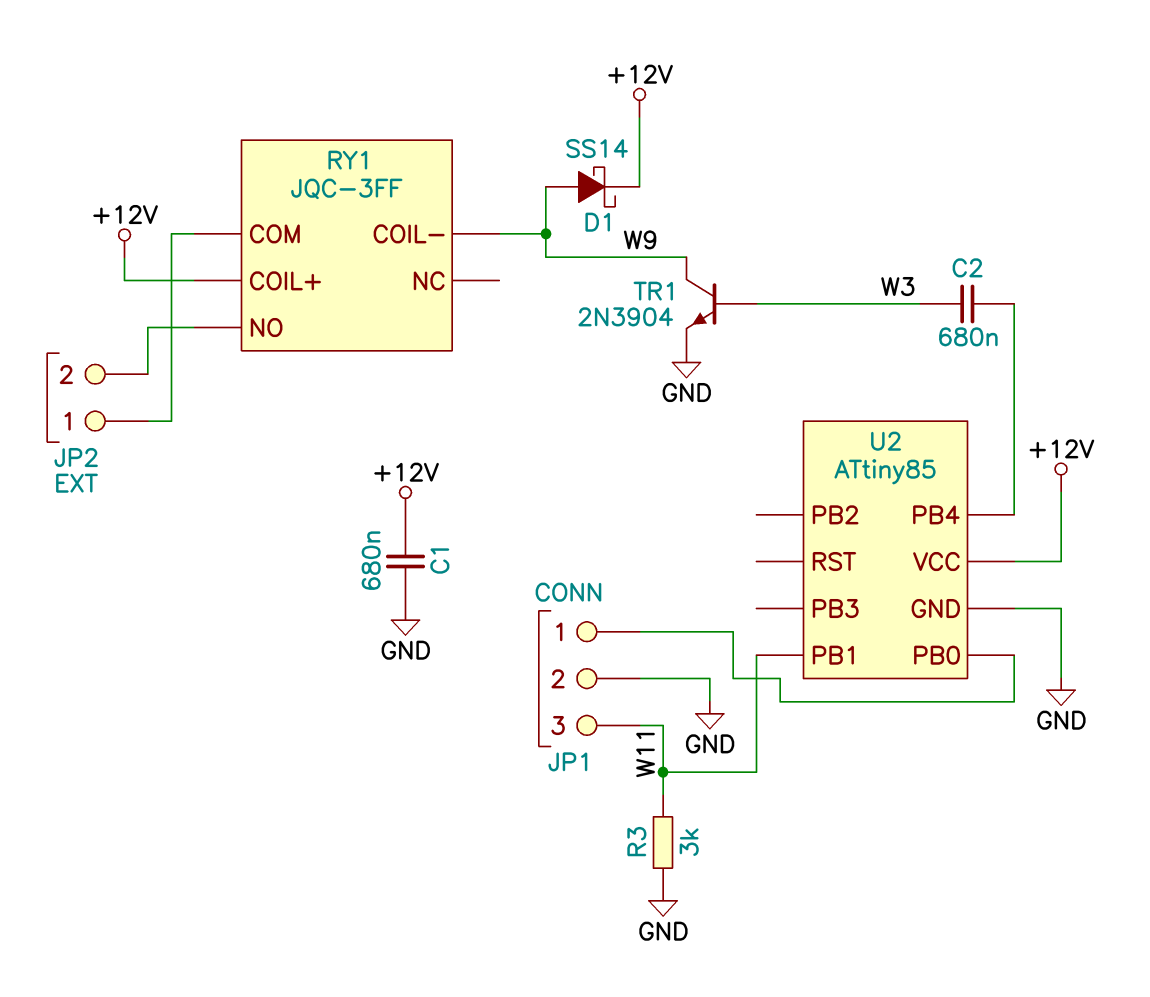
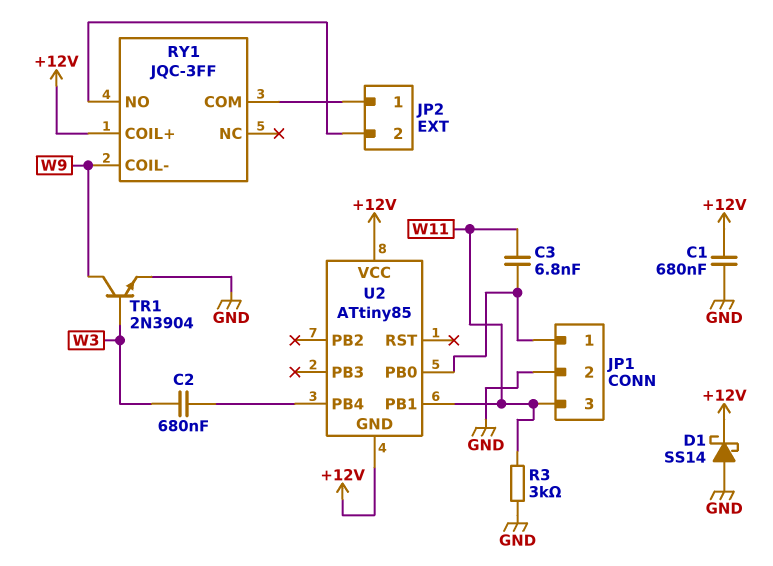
C3: none -> 6.8nF (JP1/1, W11)
D1: schottky SS14 (A W9, K +12V) -> schottky SS14 (A GND, K +12V)
U2 pin GND: GND -> +12V

